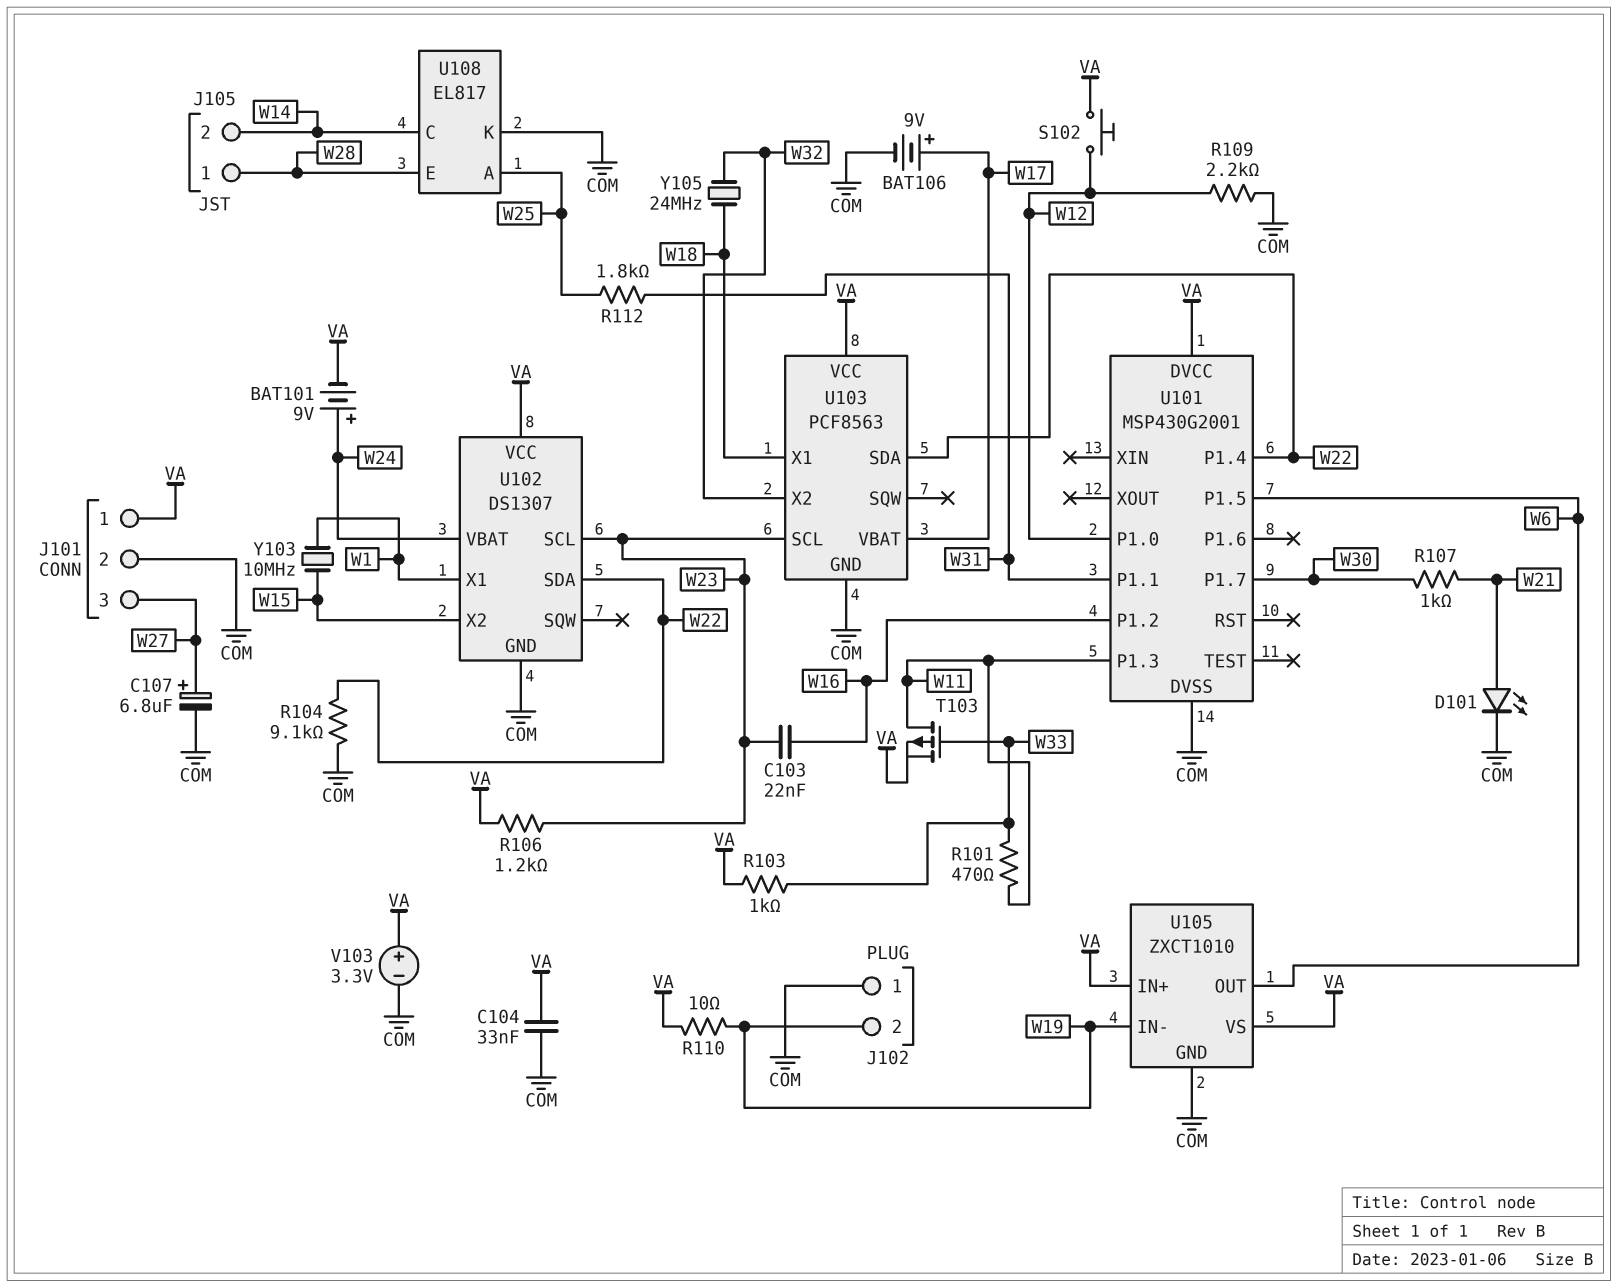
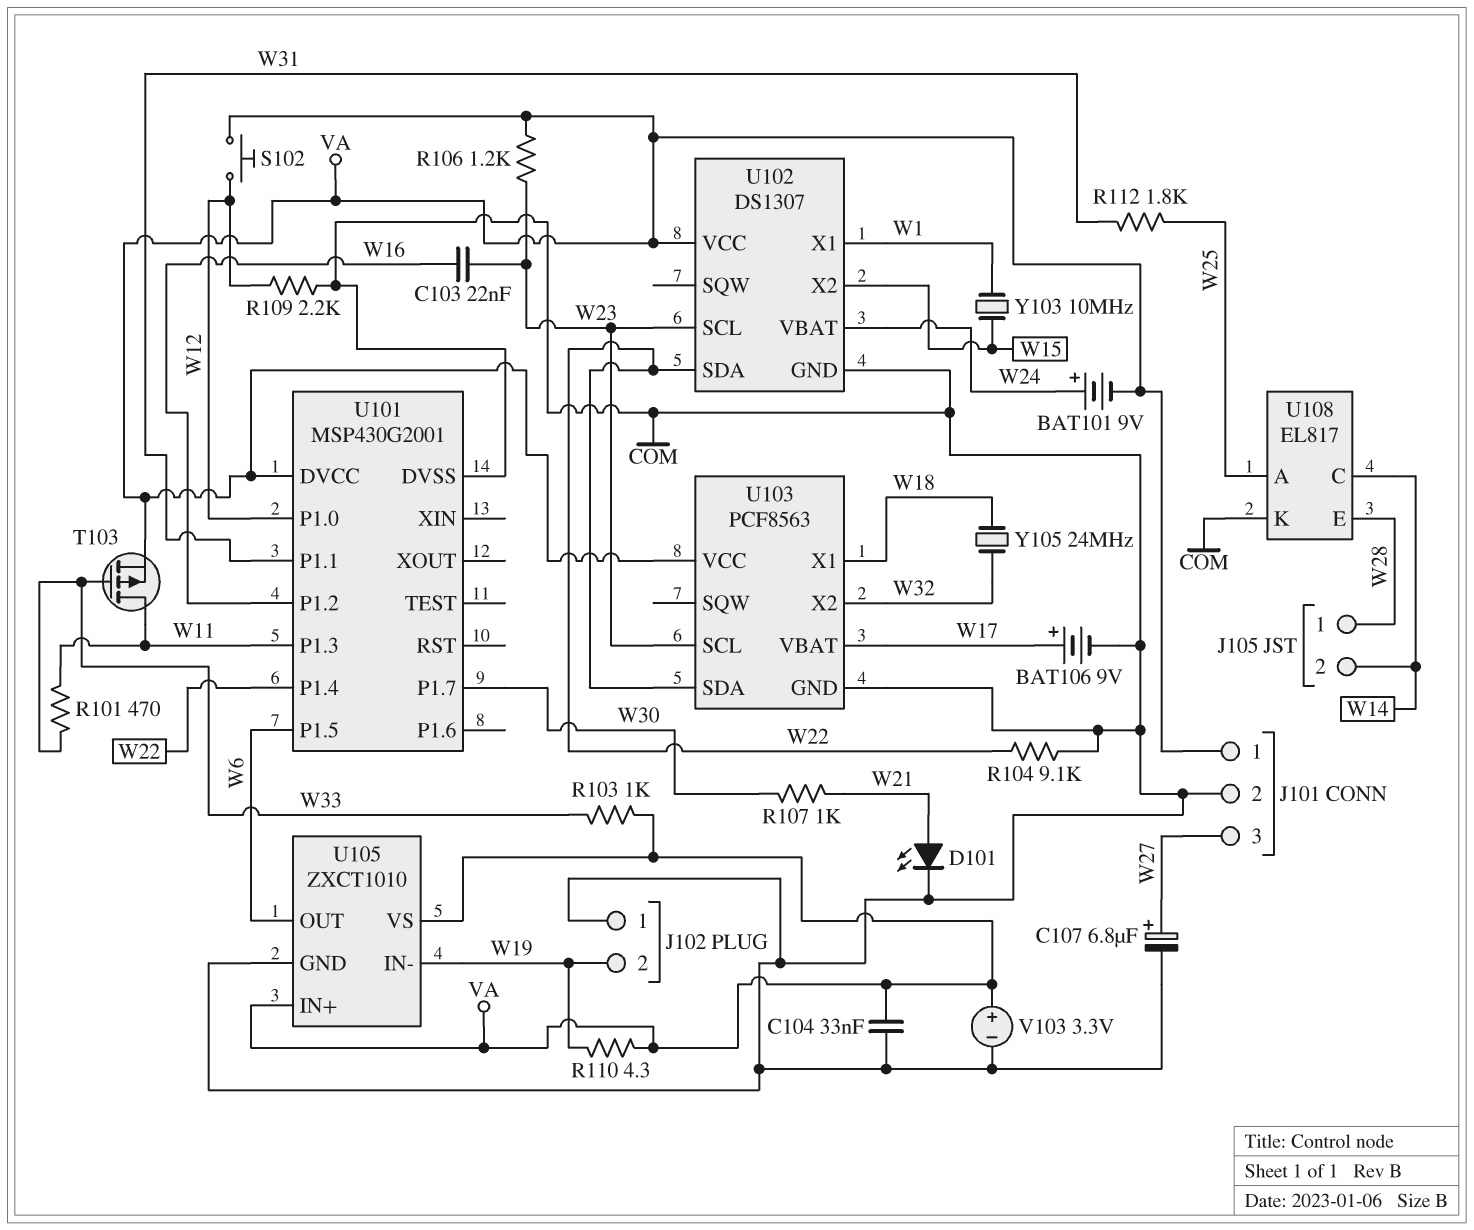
R110: 10 (VA, W19) -> 4.3 (VA, W19)

